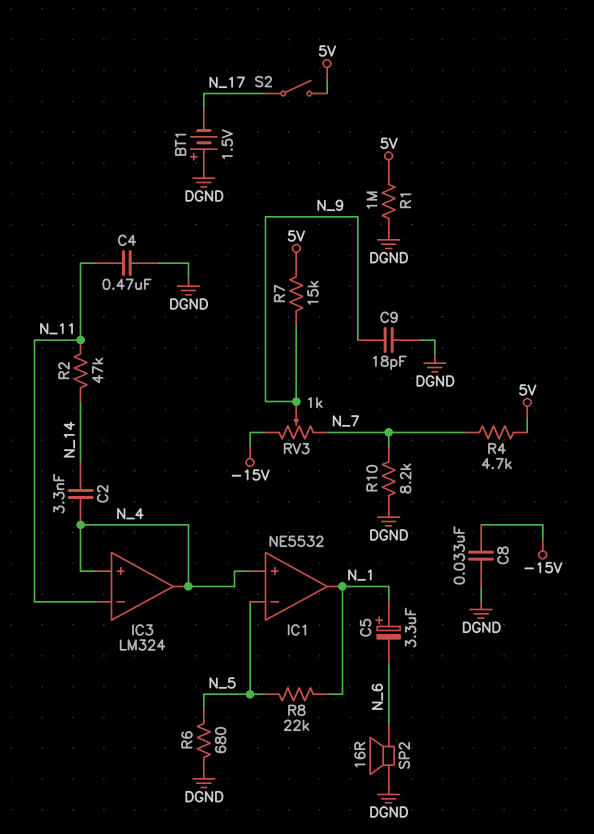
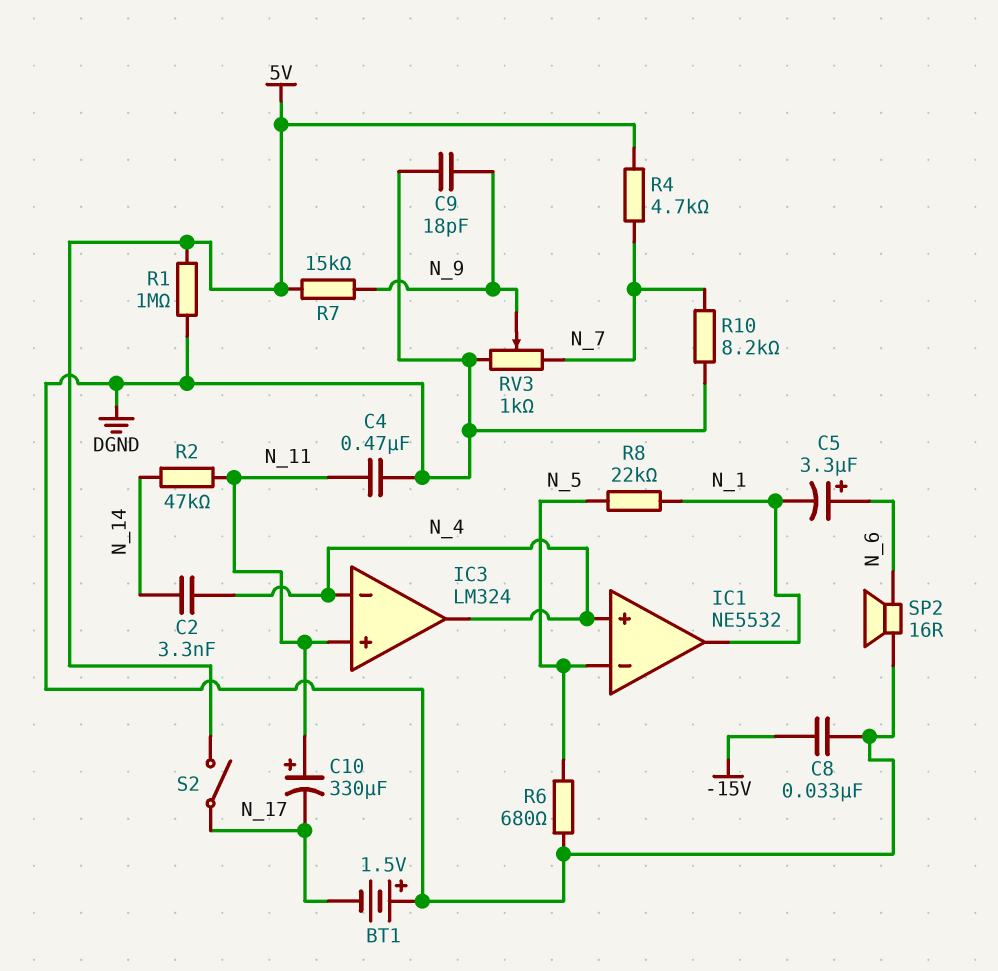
C5: 3.3uF (plus N_1, minus N_6) -> 3.3uF (plus N_6, minus N_1)
C10: none -> 330uF (plus N_11, minus N_17)
IC3 pin in+: N_4 -> N_11
IC3 pin in-: N_11 -> N_4
RV3: 1k (-15V, N_7, wiper N_9) -> 1k (DGND, N_7, wiper N_9)

